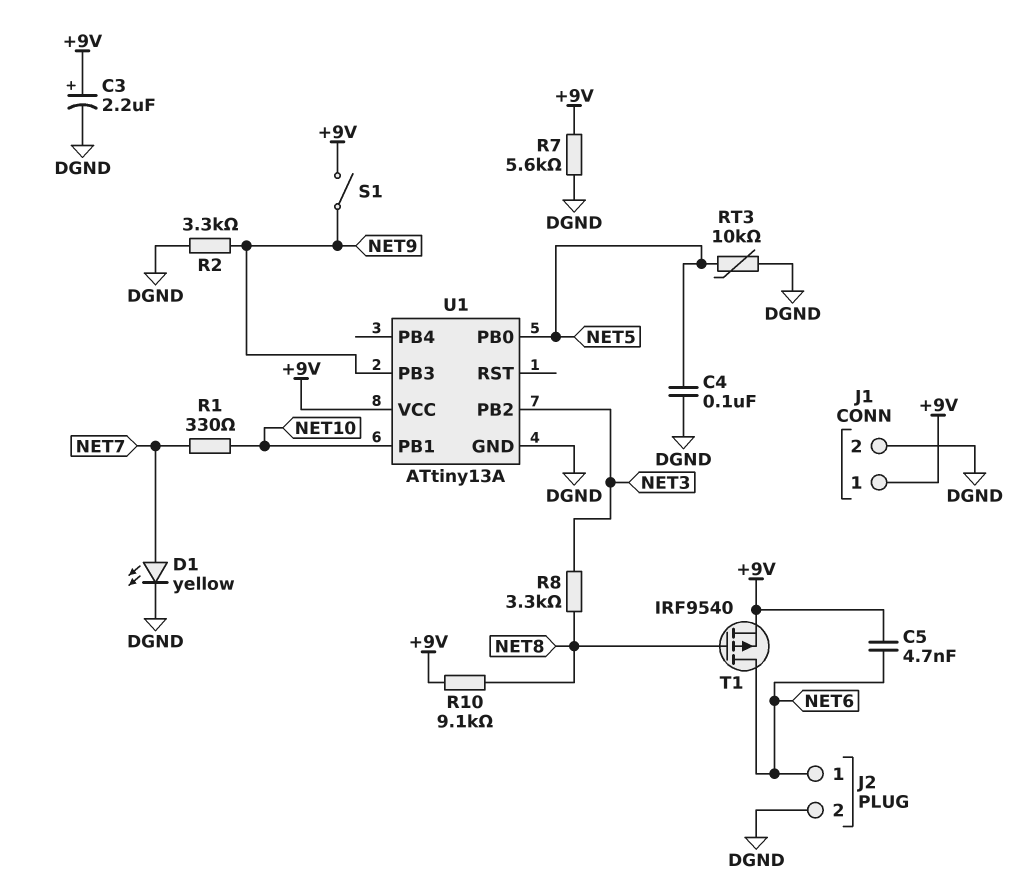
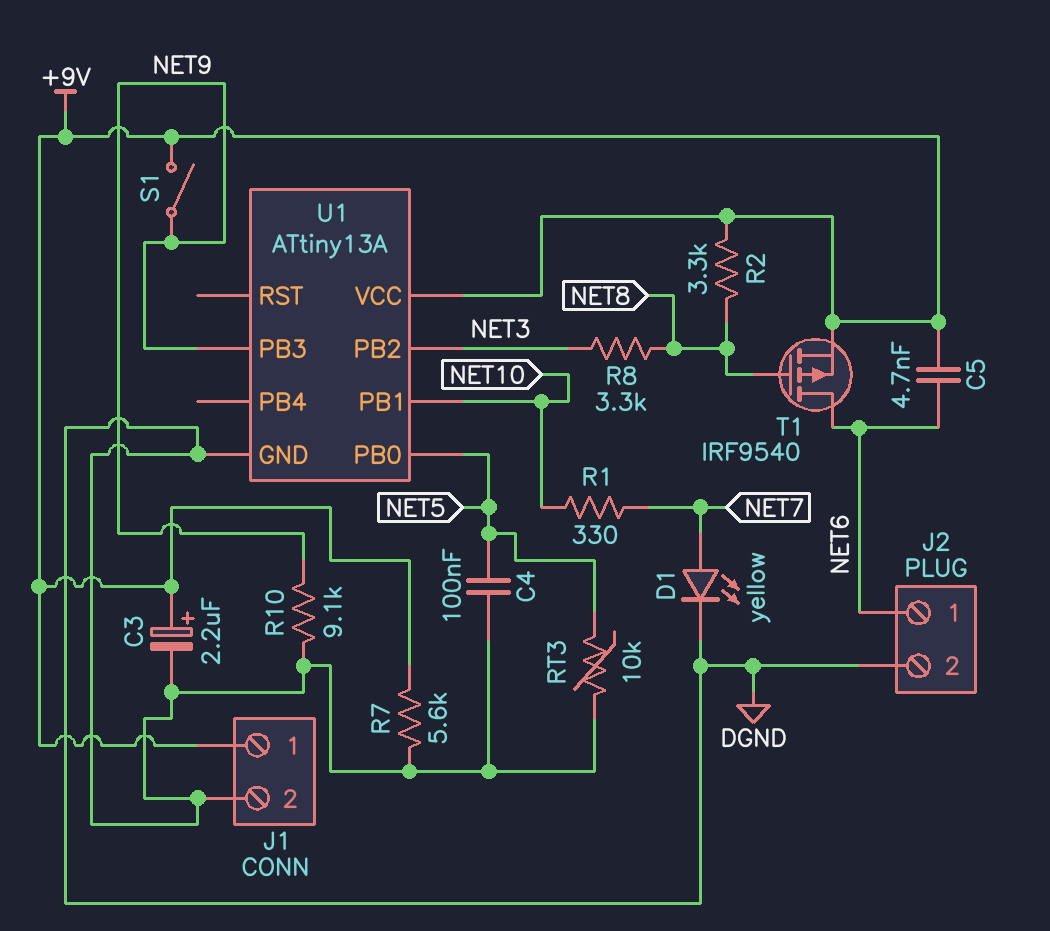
R2: 3.3k (DGND, NET9) -> 3.3k (+9V, NET8)
R10: 9.1k (+9V, NET8) -> 9.1k (DGND, NET9)

